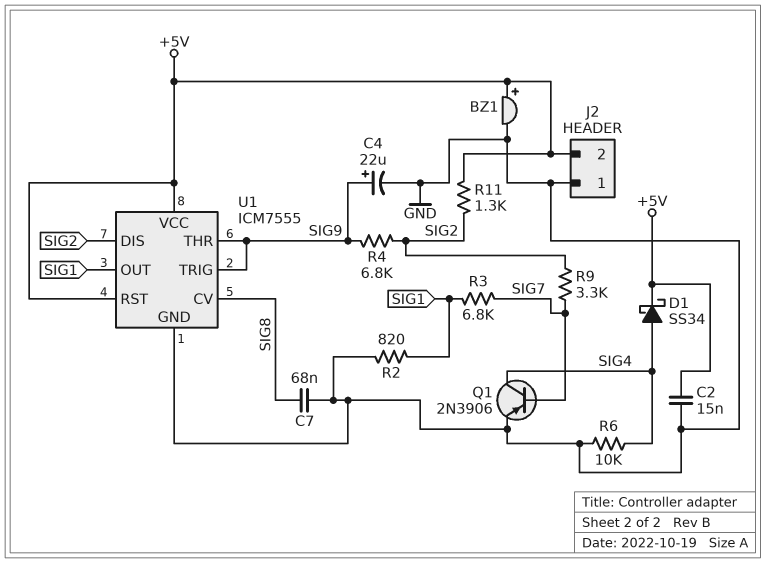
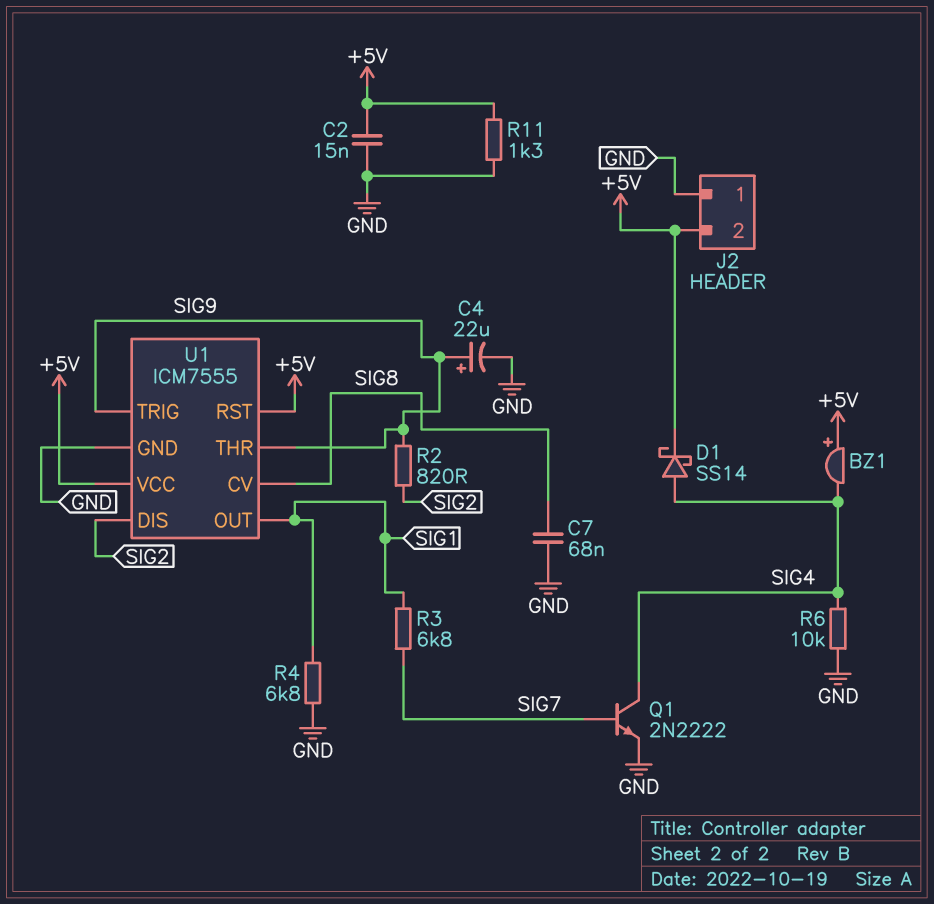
BZ1: buzzer (plus +5V, minus GND) -> buzzer (plus +5V, minus SIG4)
D1: schottky SS34 (A SIG4, K +5V) -> schottky SS14 (A SIG4, K +5V)
Q1: PNP 2N3906 (B SIG7, C SIG4, E GND) -> NPN 2N2222 (B SIG7, C SIG4, E GND)
R2: 820 (GND, SIG1) -> 820 (SIG2, SIG9)
R4: 6.8k (SIG2, SIG9) -> 6.8k (GND, SIG1)
R9: 3.3k (SIG2, SIG7) -> none
R11: 1.3k (+5V, SIG2) -> 1.3k (+5V, GND)

